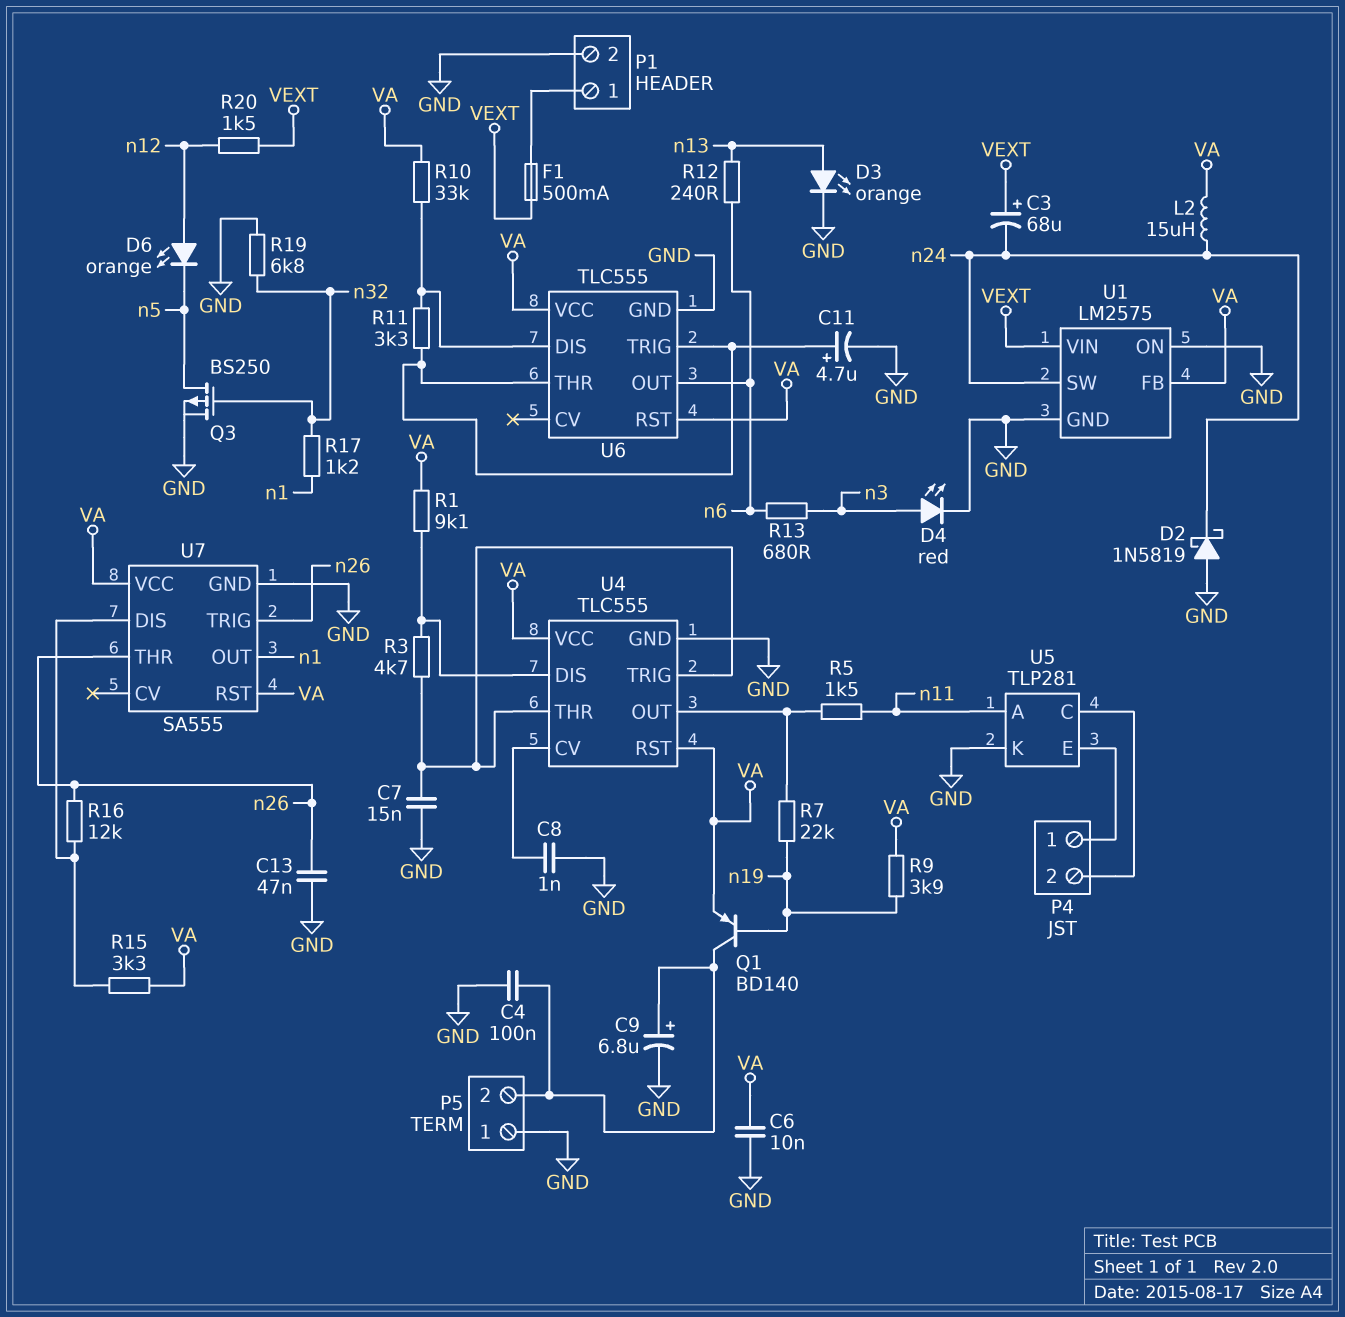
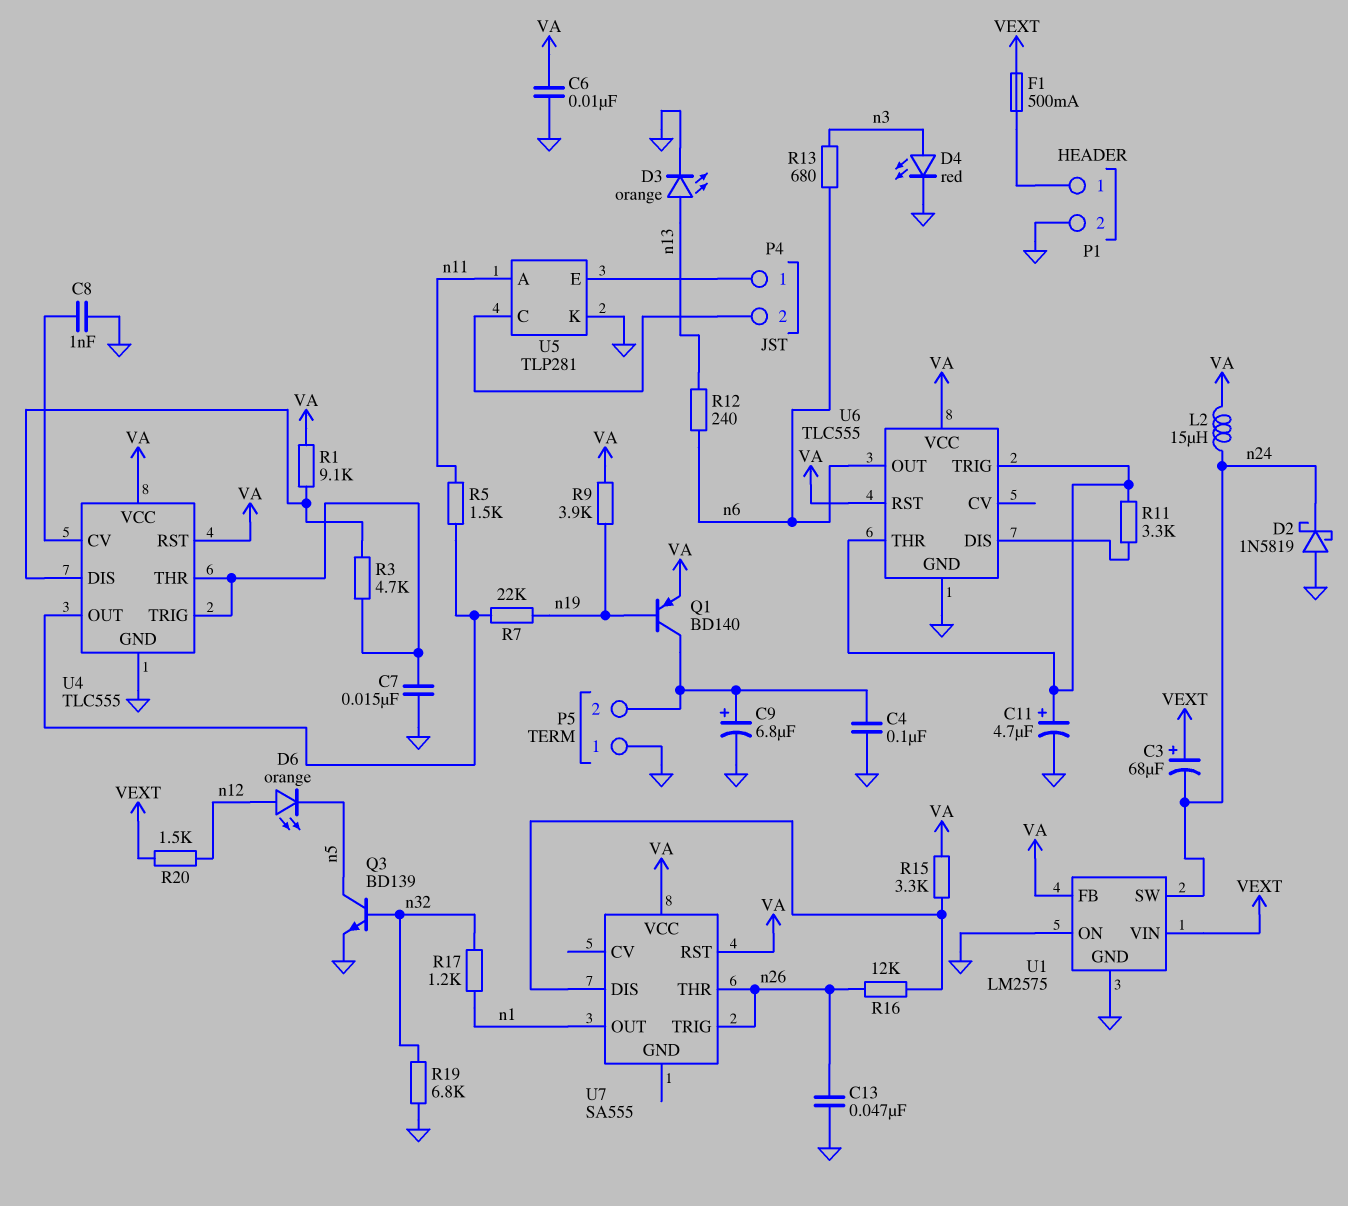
Q3: PMOS BS250 (G n32, D n5, S GND) -> NPN BD139 (B n32, C n5, E GND)
R10: 33k (U6/DIS, VA) -> none
U7 pin GND: GND -> none

